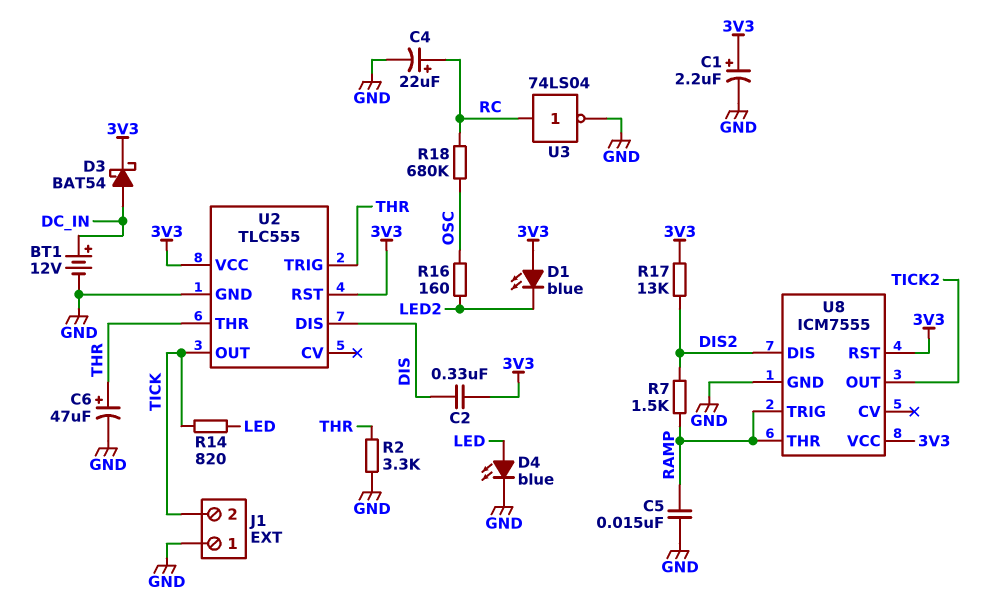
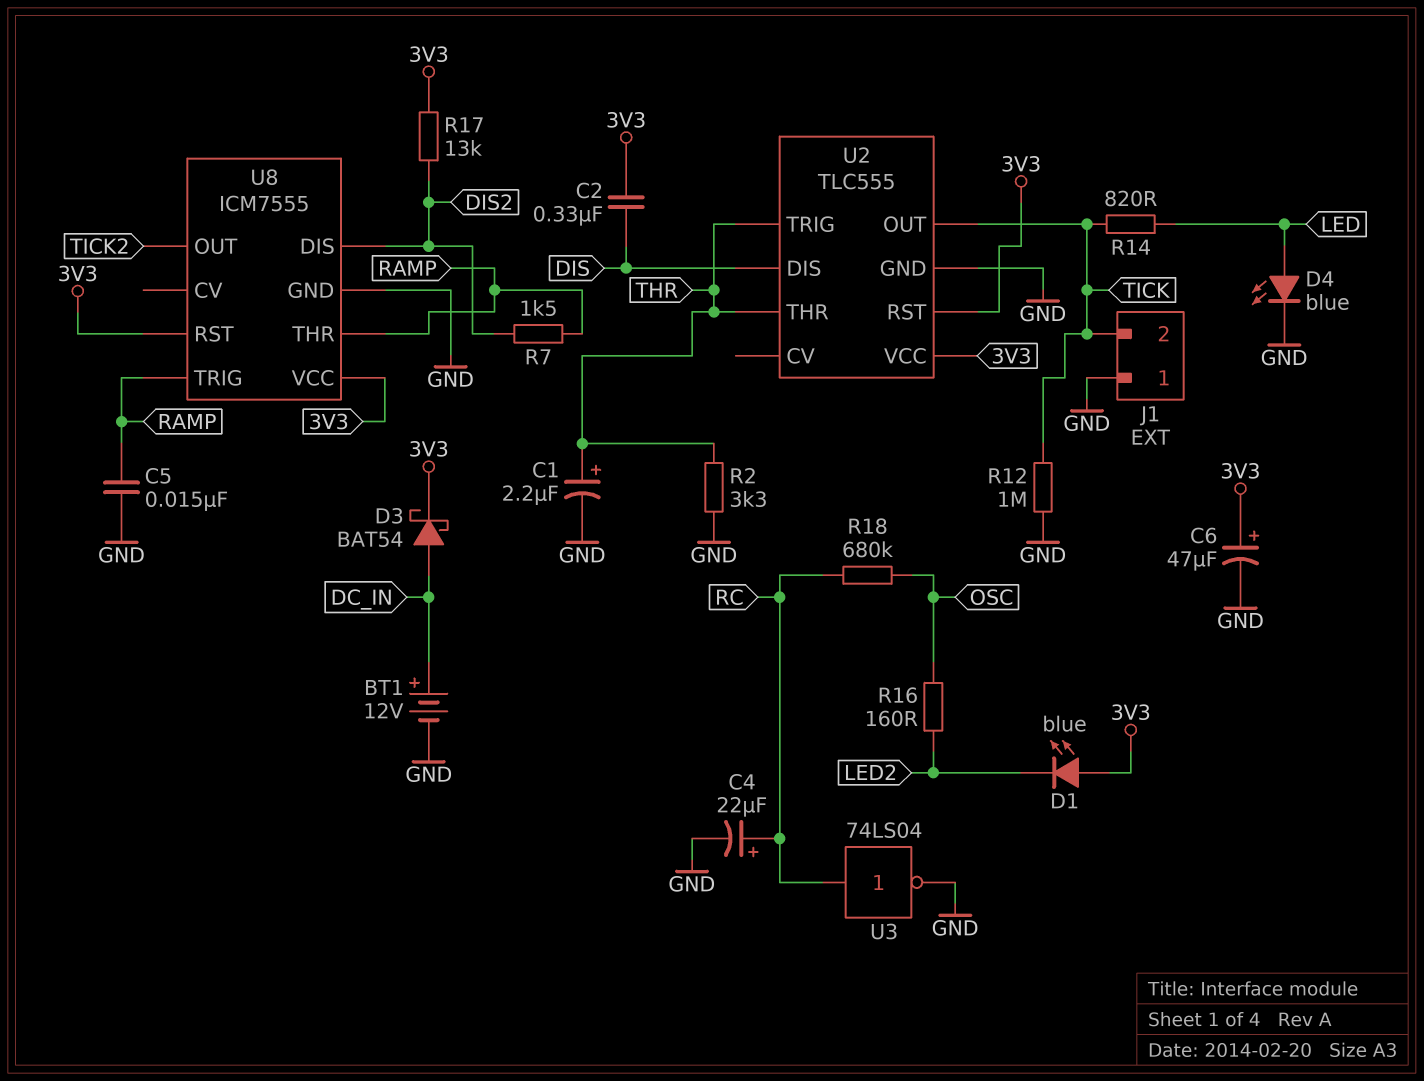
C1: 2.2uF (plus 3V3, minus GND) -> 2.2uF (plus THR, minus GND)
C6: 47uF (plus THR, minus GND) -> 47uF (plus 3V3, minus GND)
R12: none -> 1M (GND, TICK)

